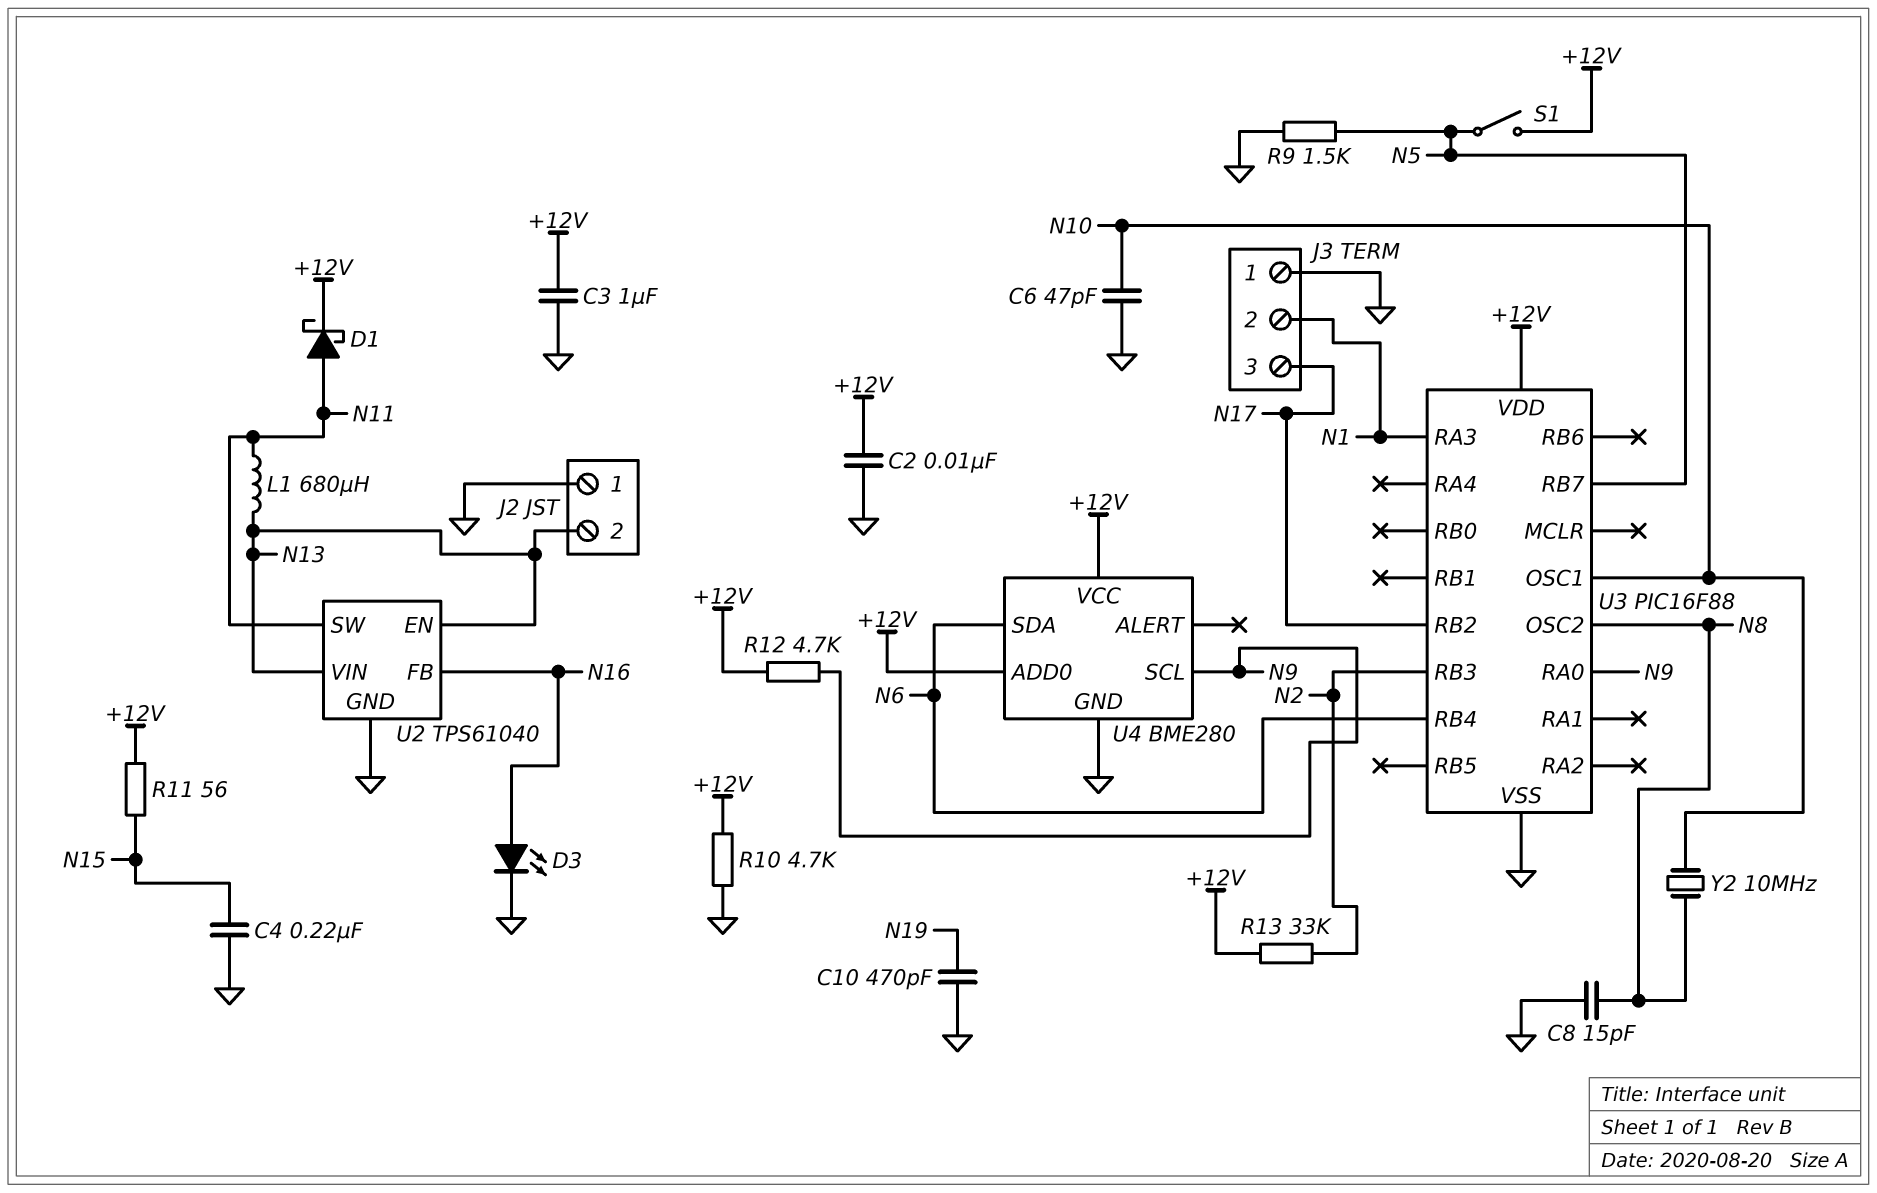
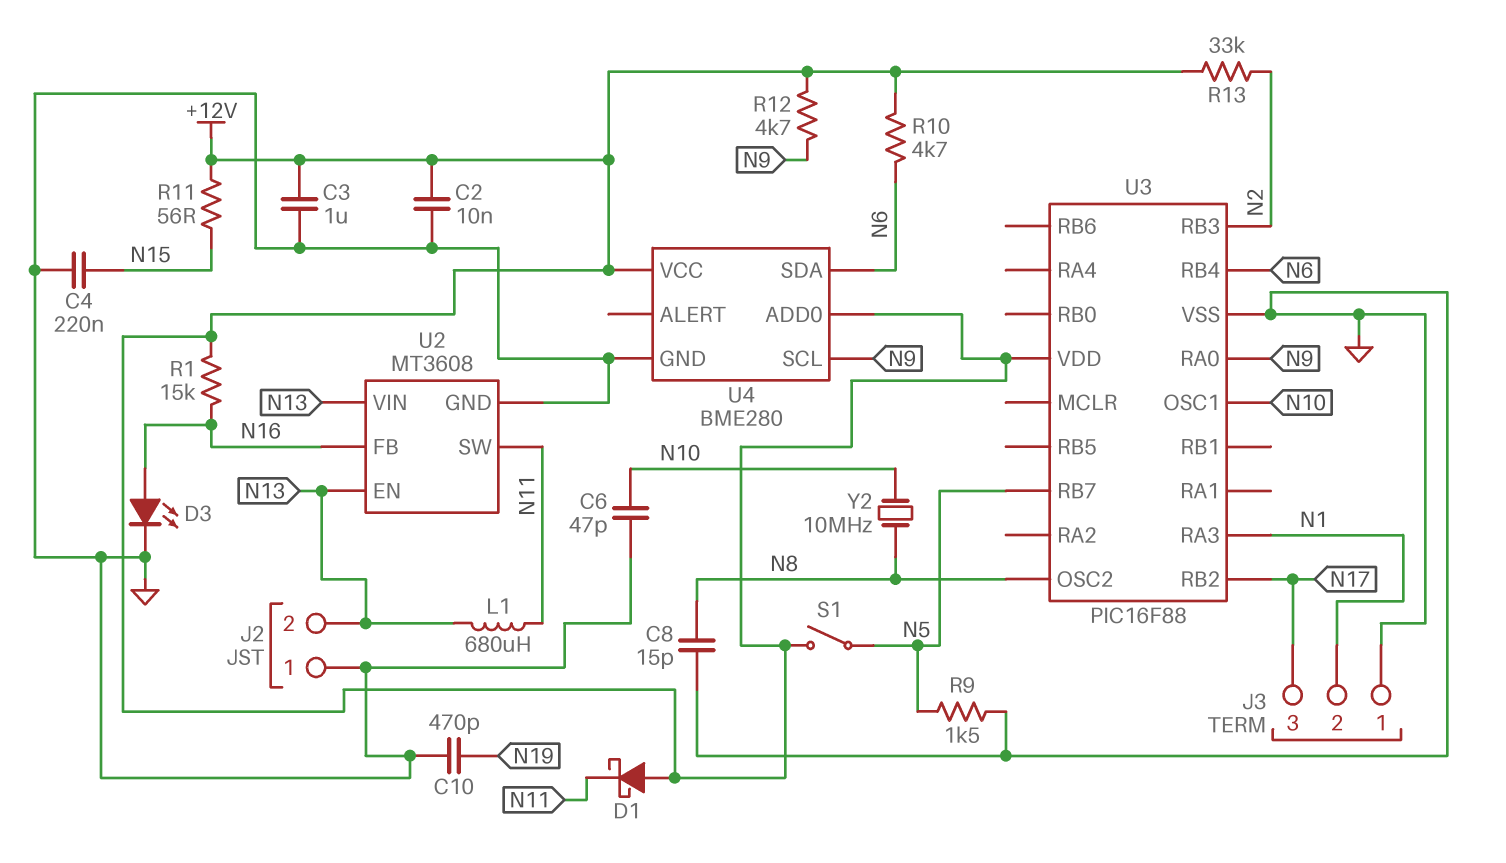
D1: schottky (A N11, K +12V) -> schottky (A +12V, K N11)
R1: none -> 15k (+12V, N16)
R10: 4.7k (+12V, GND) -> 4.7k (+12V, N6)
U2: TPS61040 -> MT3608

